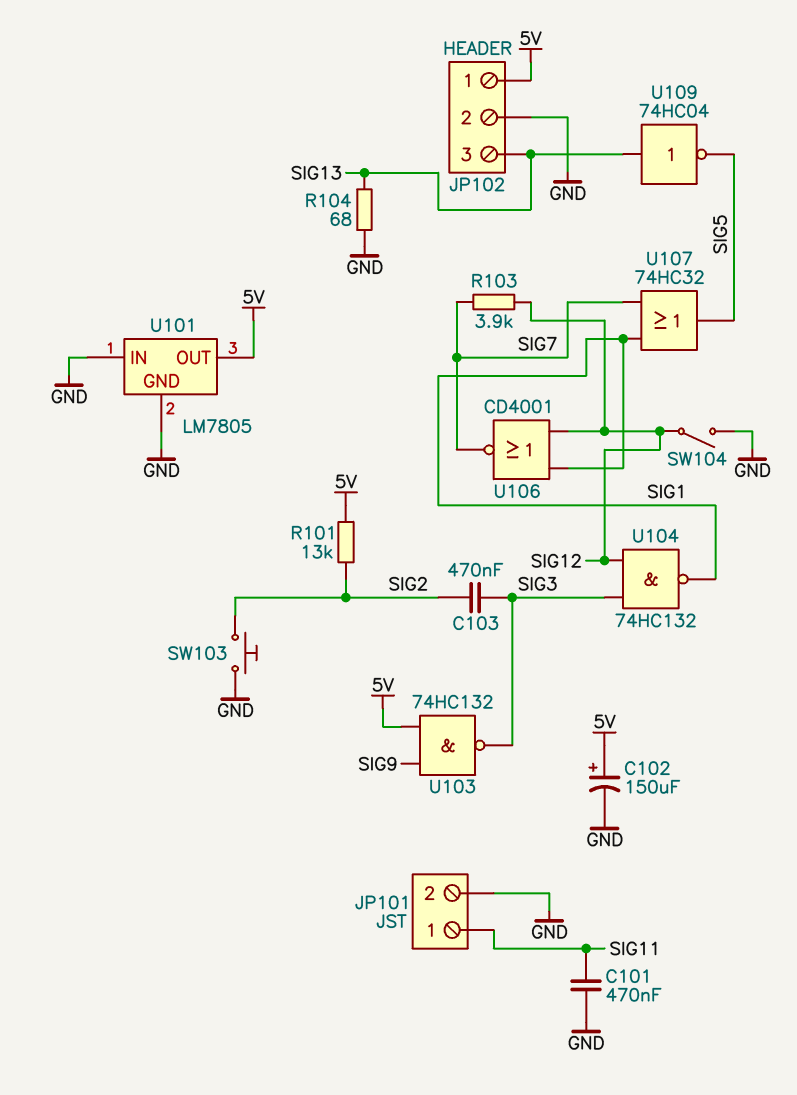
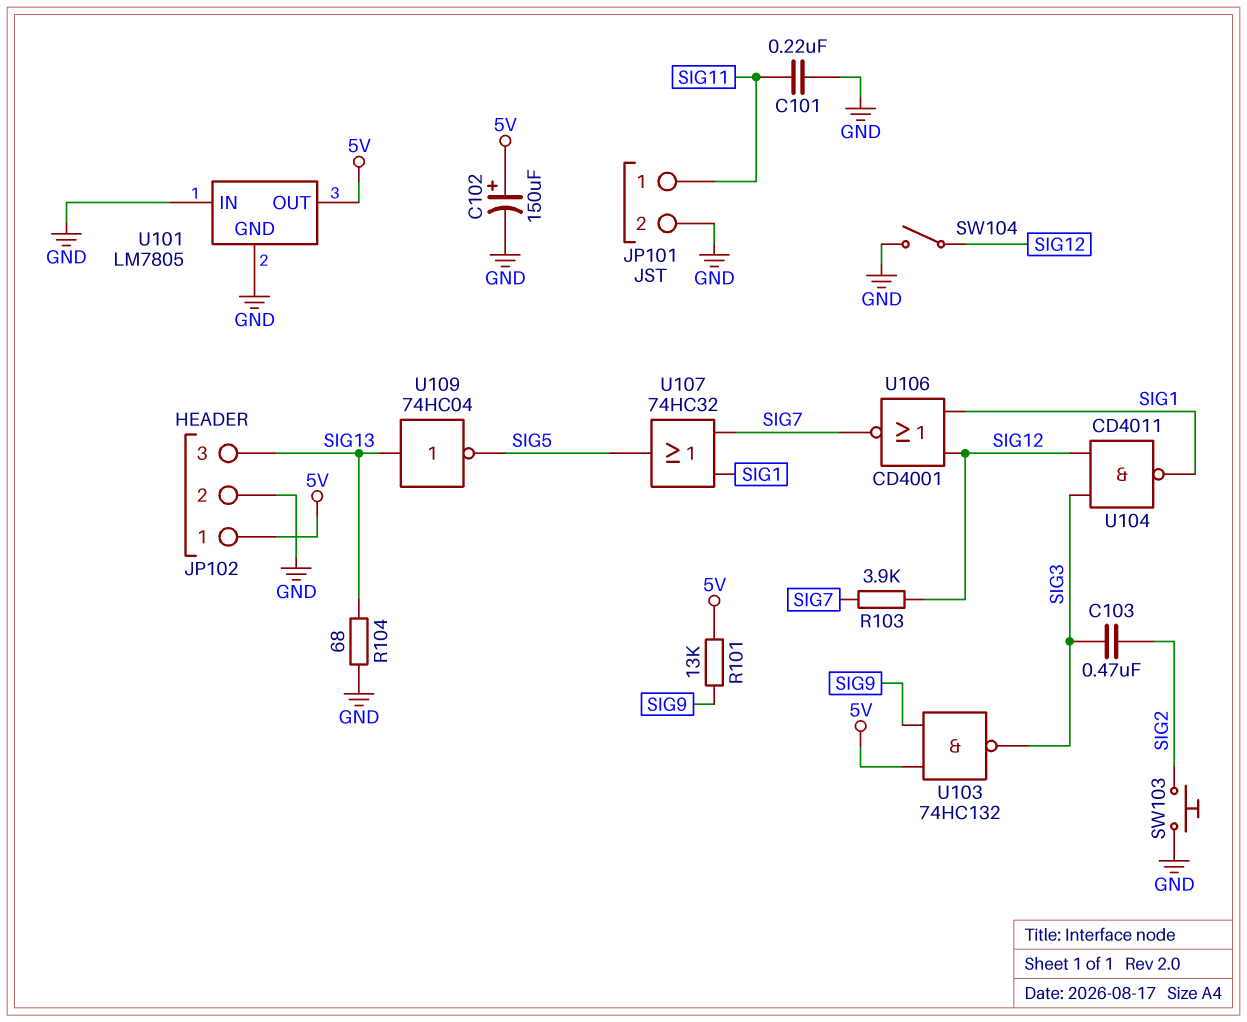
C101: 470nF (GND, SIG11) -> 220nF (GND, SIG11)
R101: 13k (5V, SIG2) -> 13k (5V, SIG9)
U104: NAND 74HC132 (in SIG3, in SIG12, out SIG1) -> NAND CD4011 (in SIG3, in SIG12, out SIG1)

